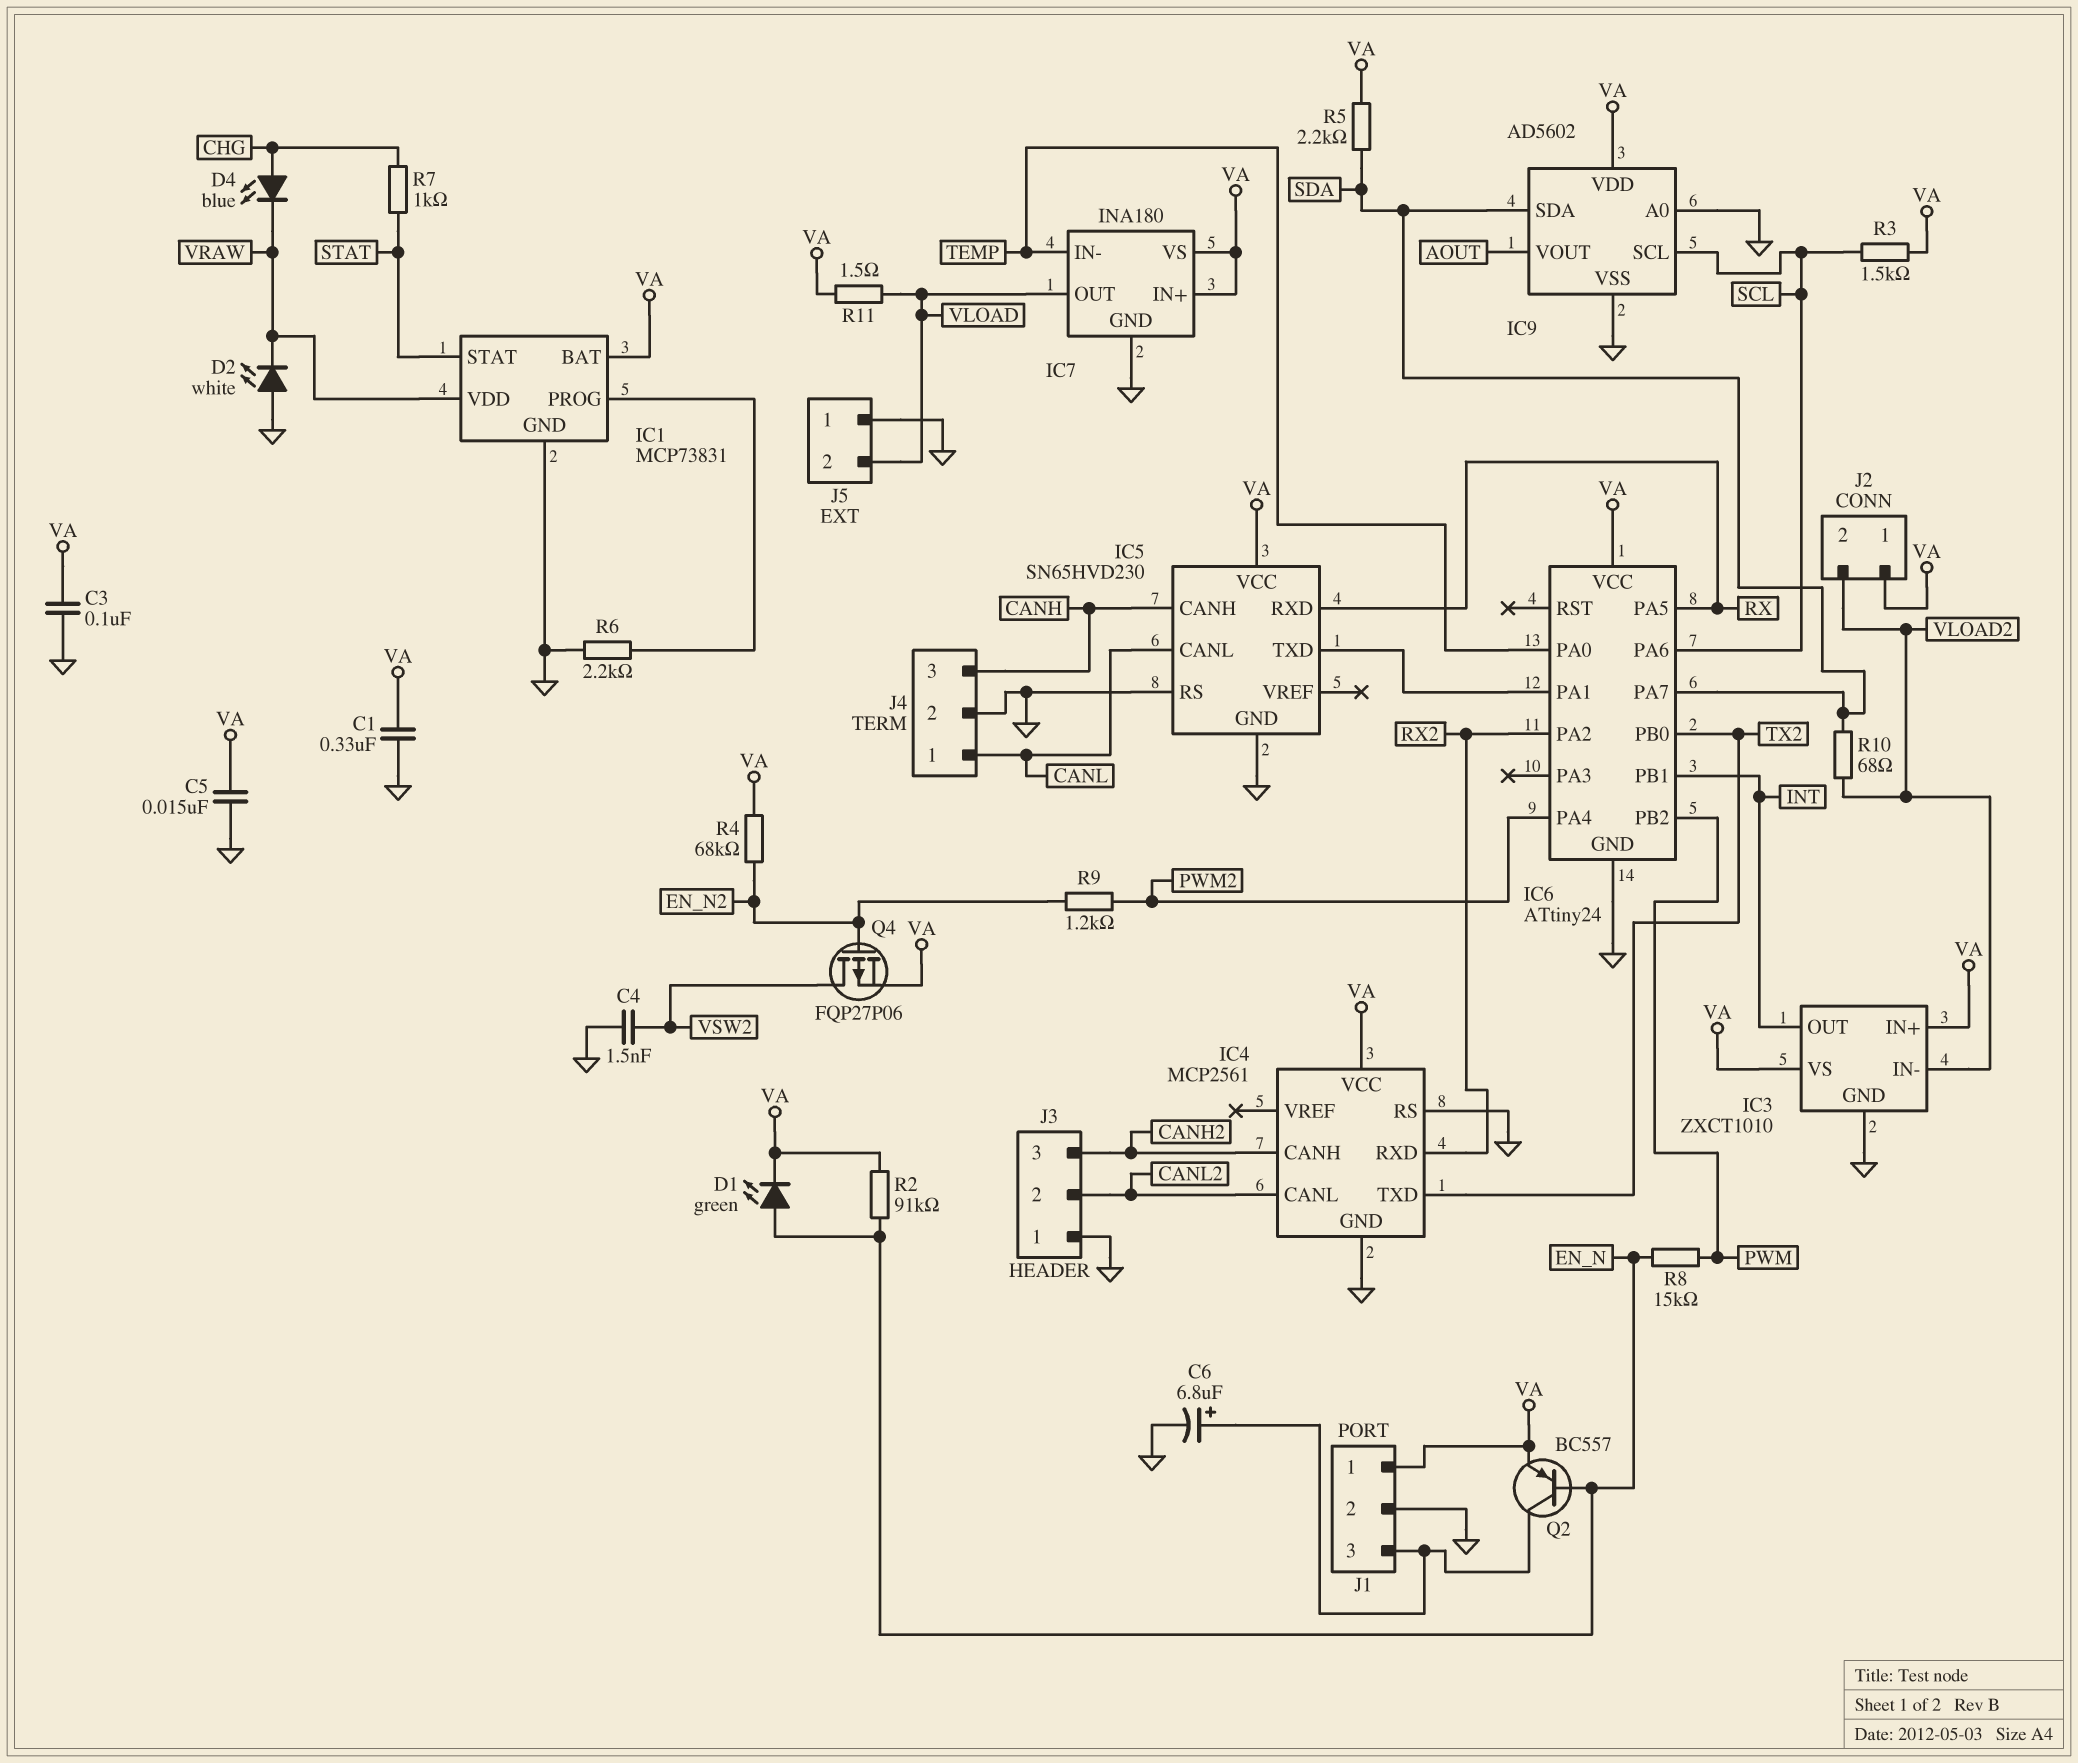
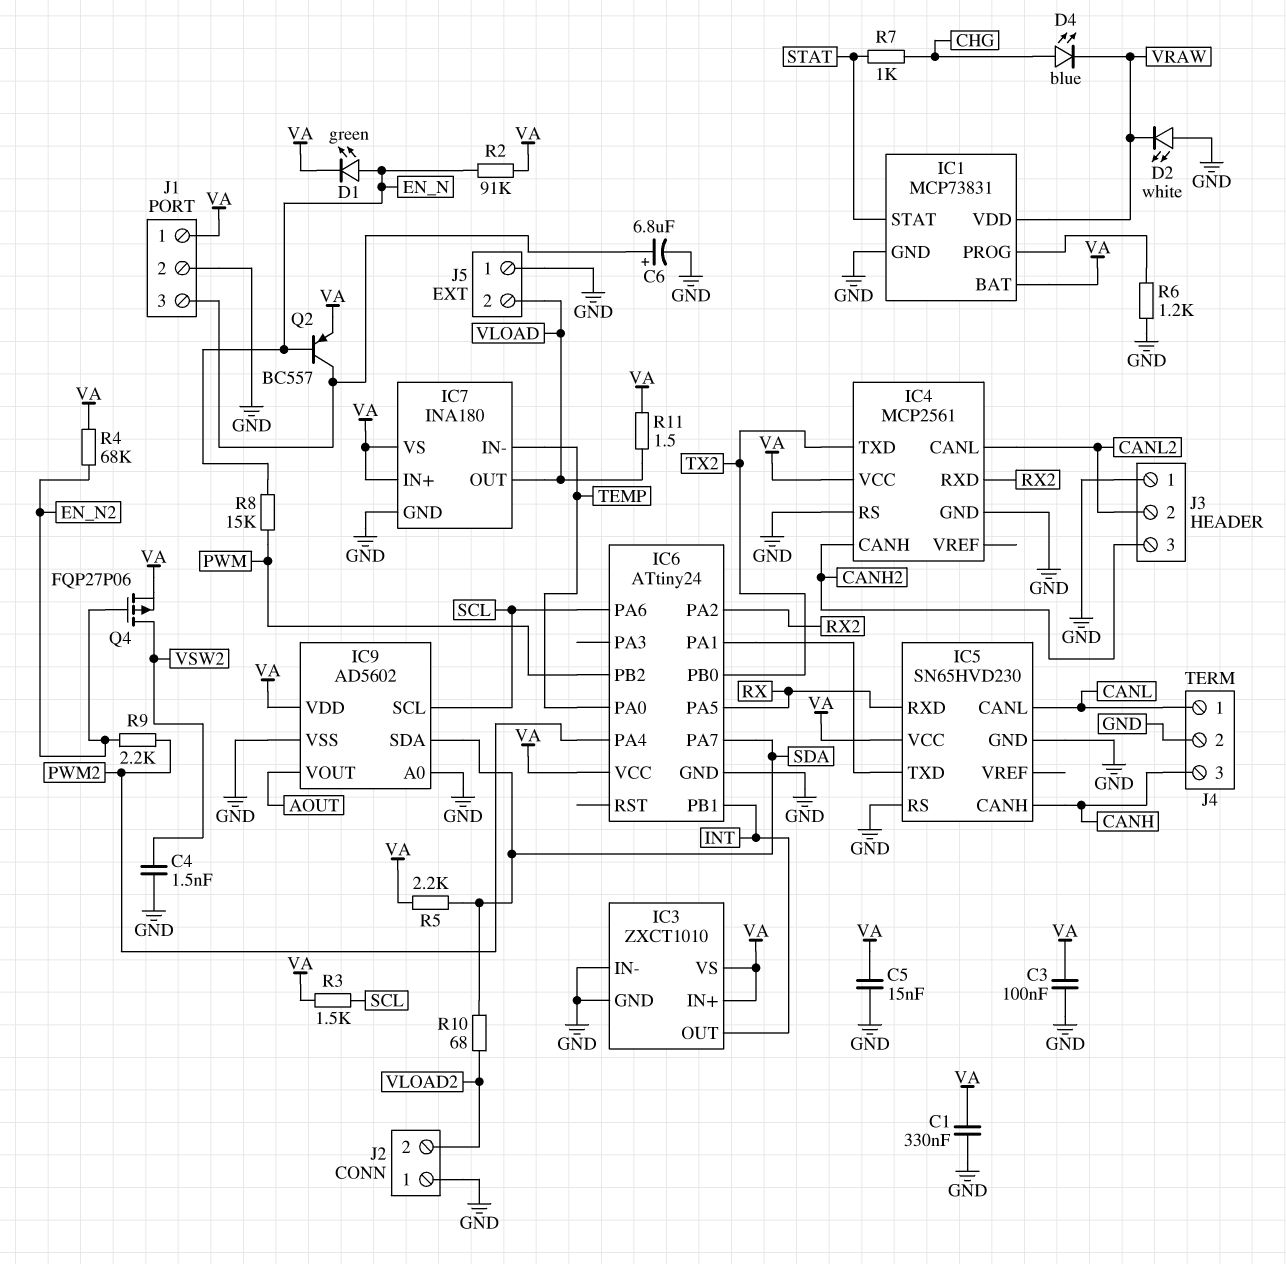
IC3 pin IN-: VLOAD2 -> GND
J2 pin 1: VA -> GND
R6: 2.2k (GND, IC1/PROG) -> 1.2k (GND, IC1/PROG)
R9: 1.2k (EN_N2, PWM2) -> 2.2k (EN_N2, PWM2)

